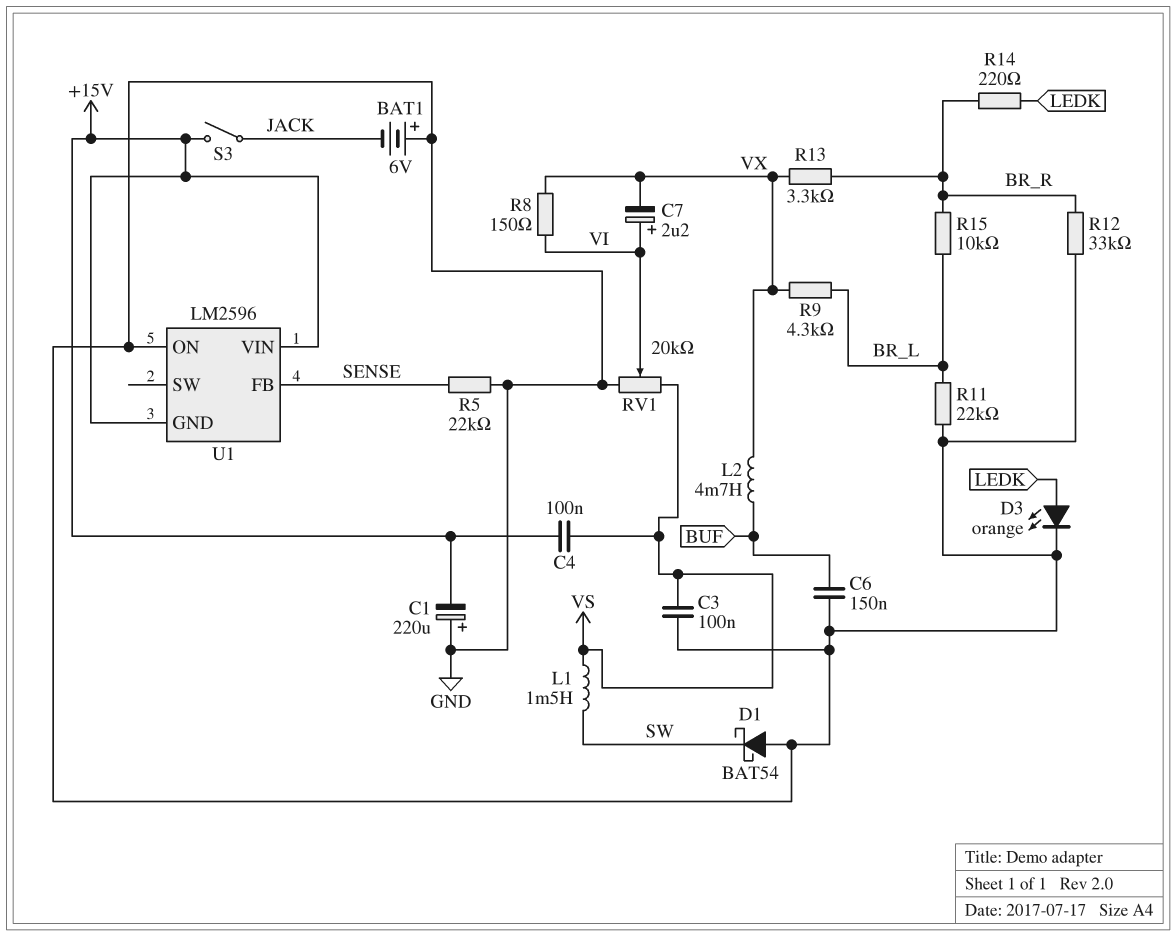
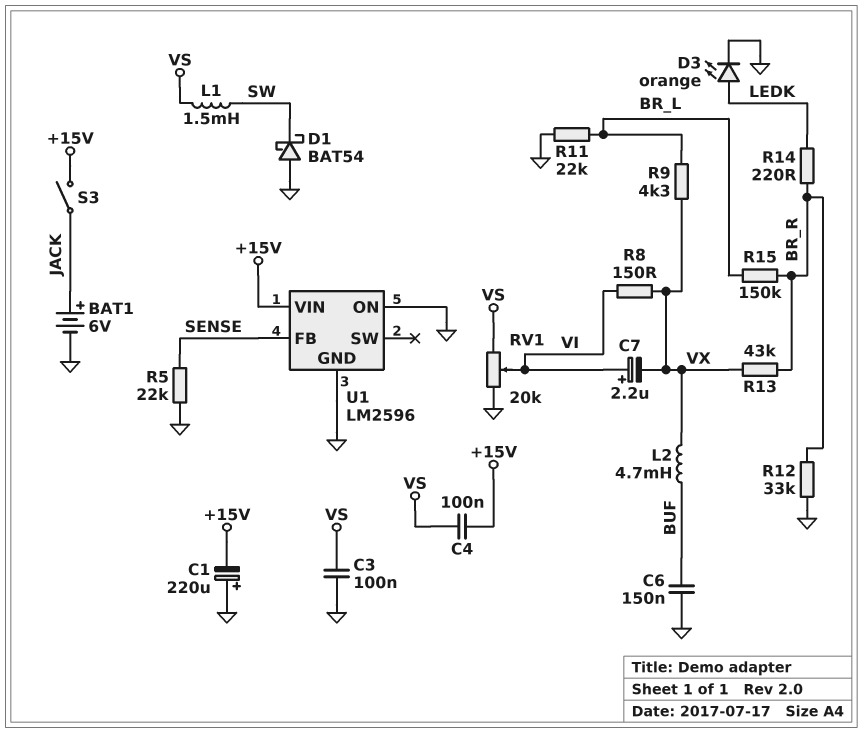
BAT1: 6V (plus GND, minus JACK) -> 6V (plus JACK, minus GND)
R13: 3.3k (BR_R, VX) -> 43k (BR_R, VX)
R15: 10k (BR_L, BR_R) -> 150k (BR_L, BR_R)
U1 pin GND: +15V -> GND

